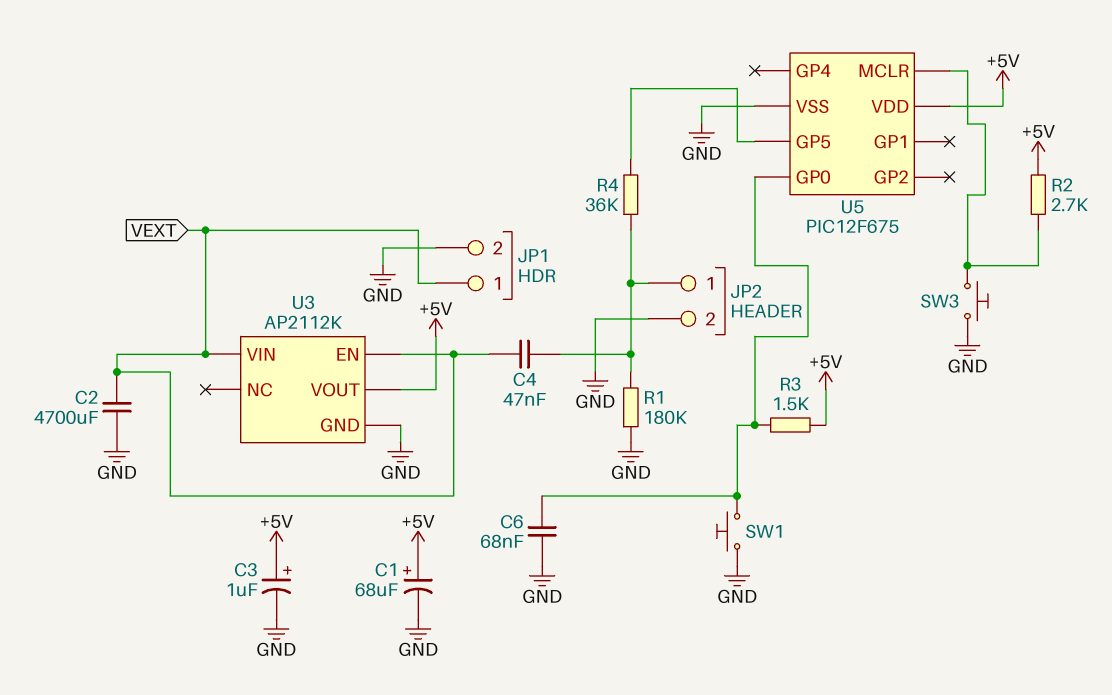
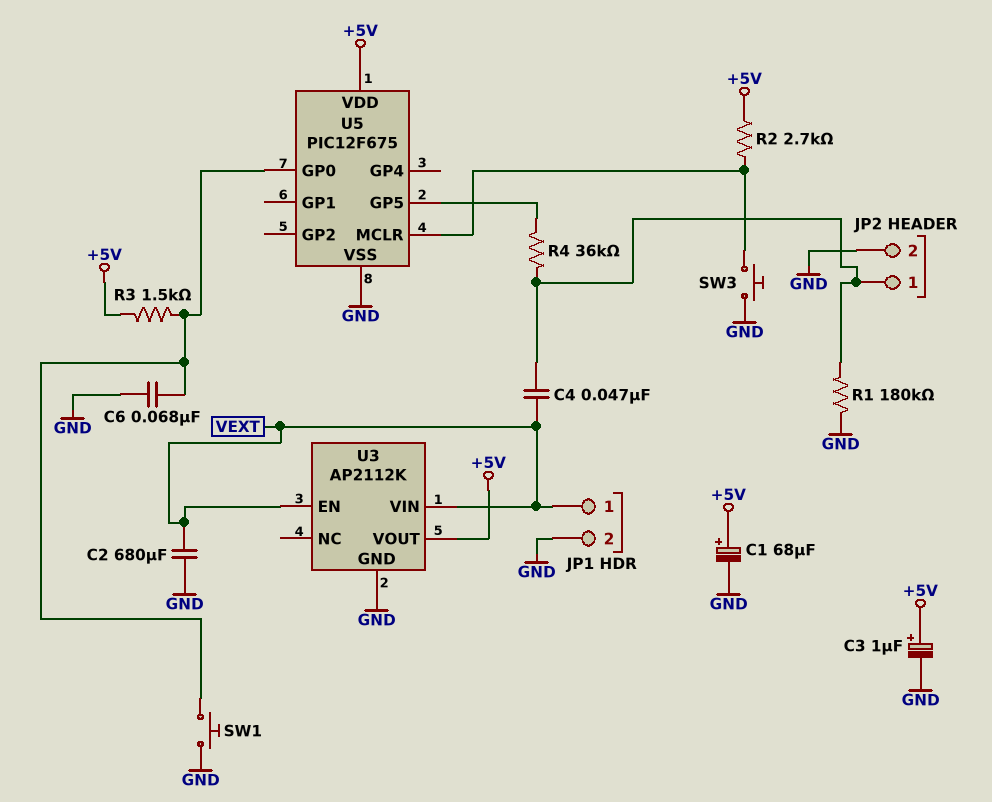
C2: 4700uF (GND, VEXT) -> 680uF (GND, VEXT)

